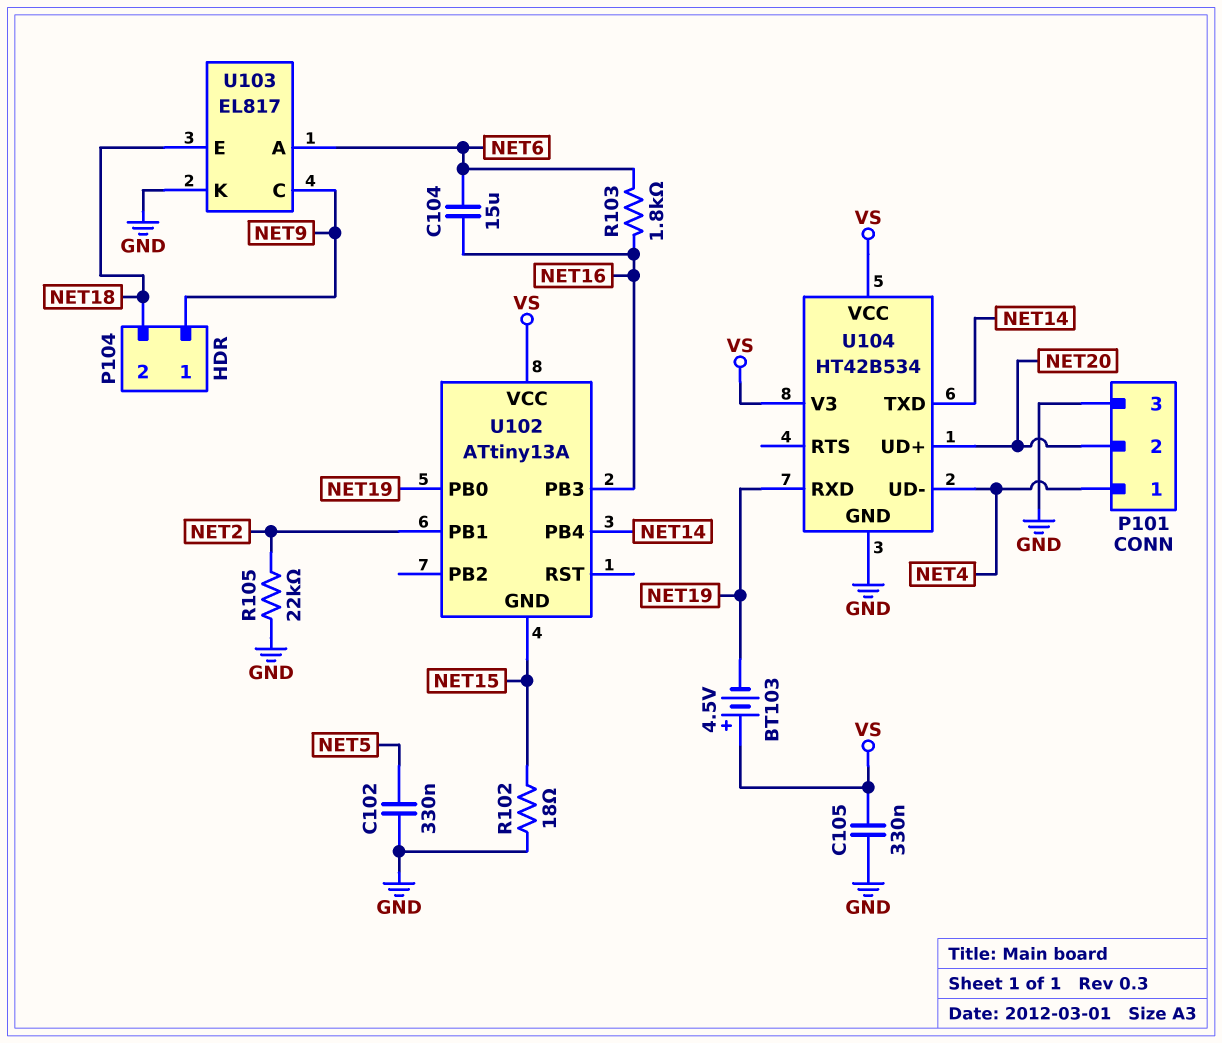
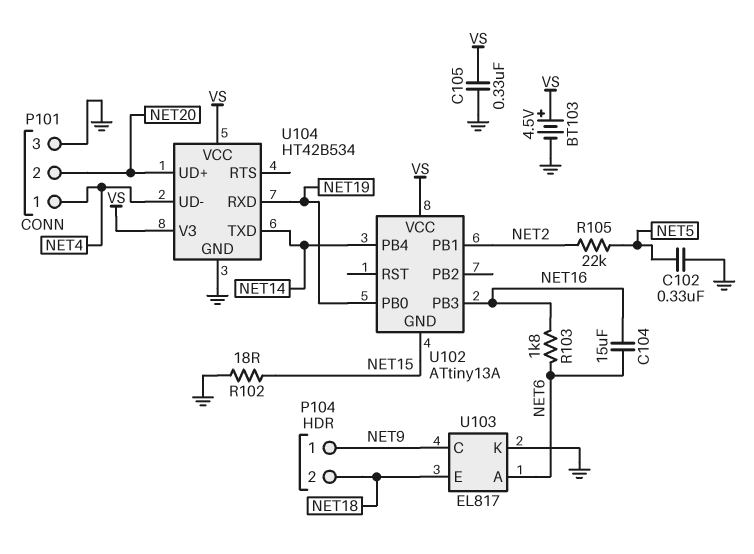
BT103: 4.5V (plus VS, minus NET19) -> 4.5V (plus VS, minus GND)
R105: 22k (GND, NET2) -> 22k (NET2, NET5)

